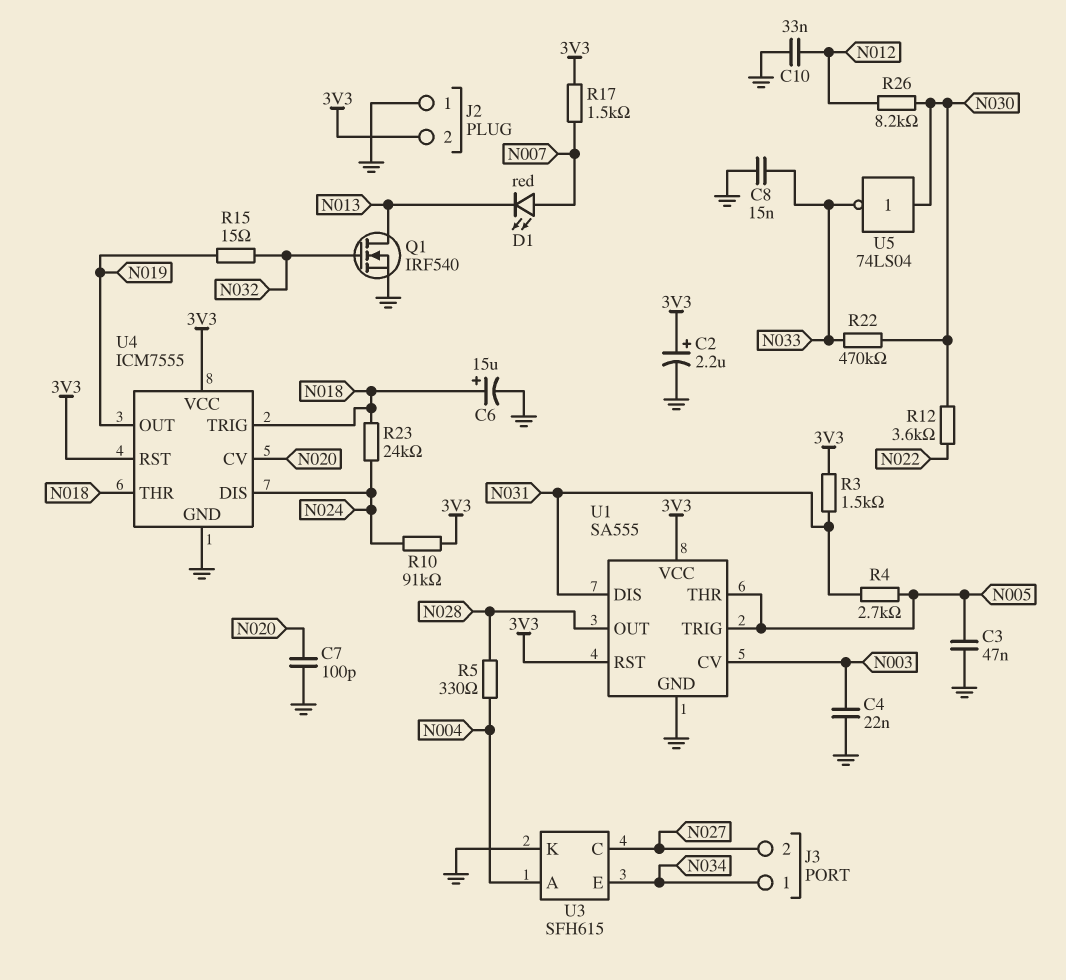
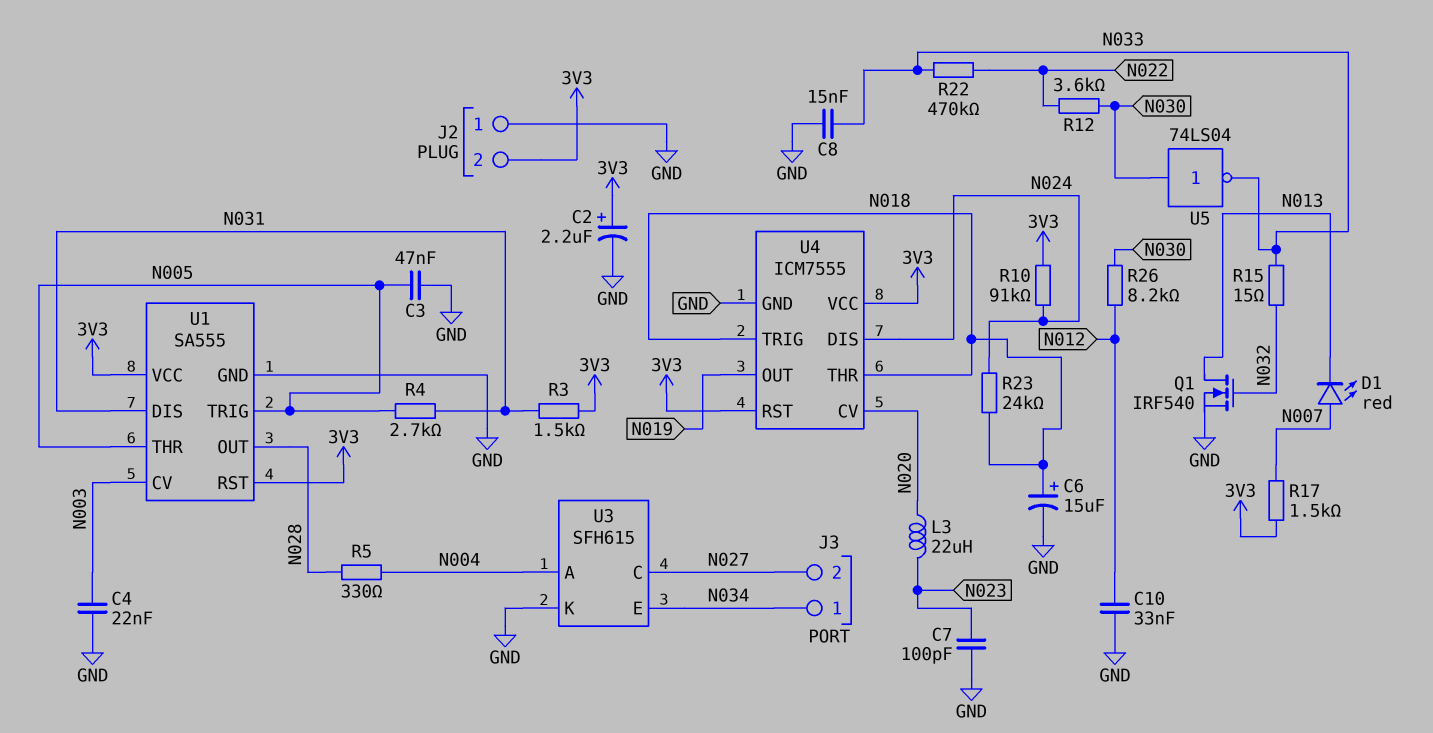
C7: 100pF (GND, N020) -> 100pF (GND, N023)
L3: none -> 22uH (N020, N023)
R15: 15 (N019, N032) -> 15 (N032, N033)
R22: 470k (N030, N033) -> 470k (N022, N033)

